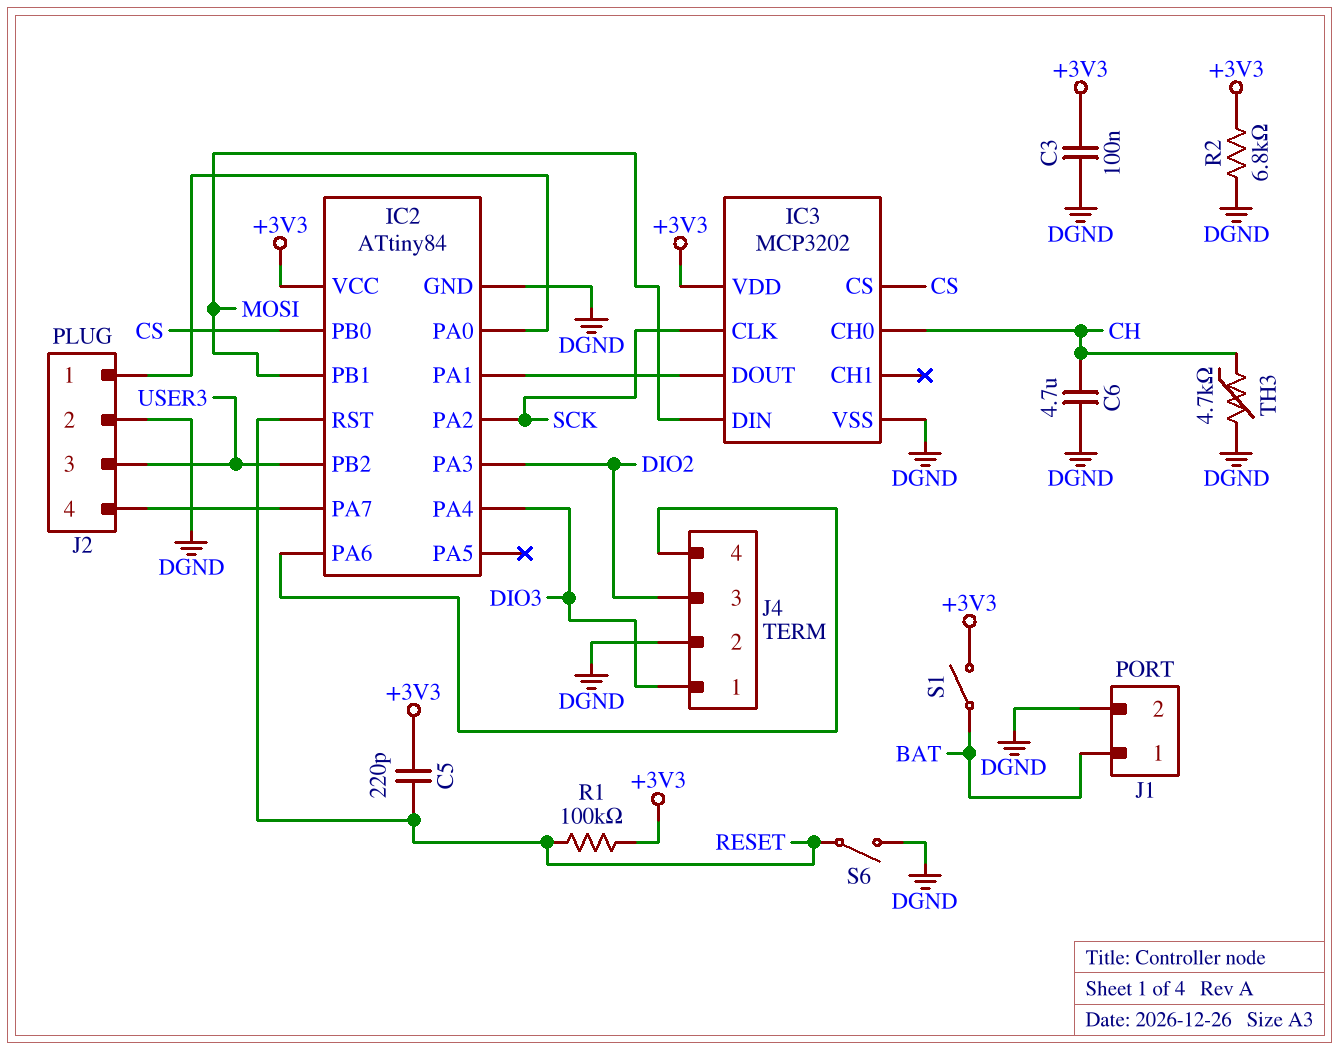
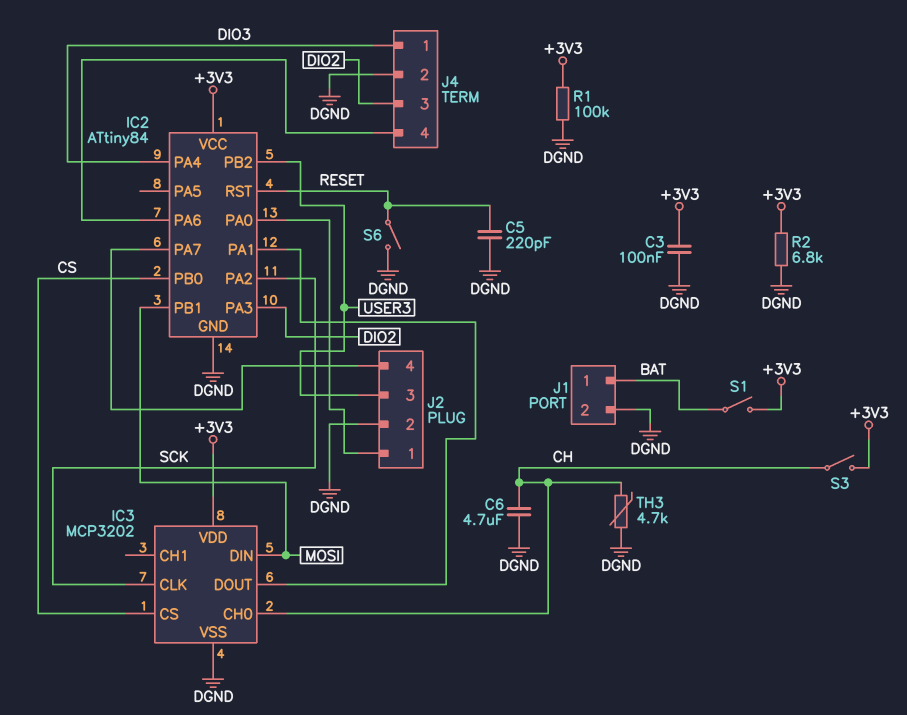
C5: 220pF (+3V3, RESET) -> 220pF (DGND, RESET)
R1: 100k (+3V3, RESET) -> 100k (+3V3, DGND)
S3: none -> switch (+3V3, CH)

